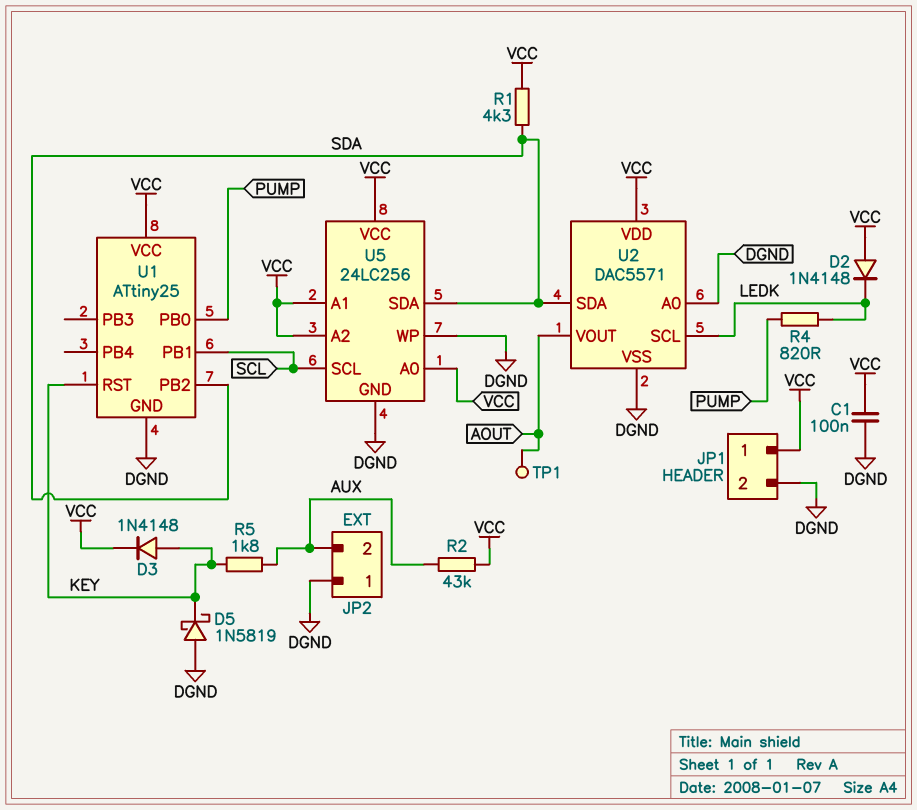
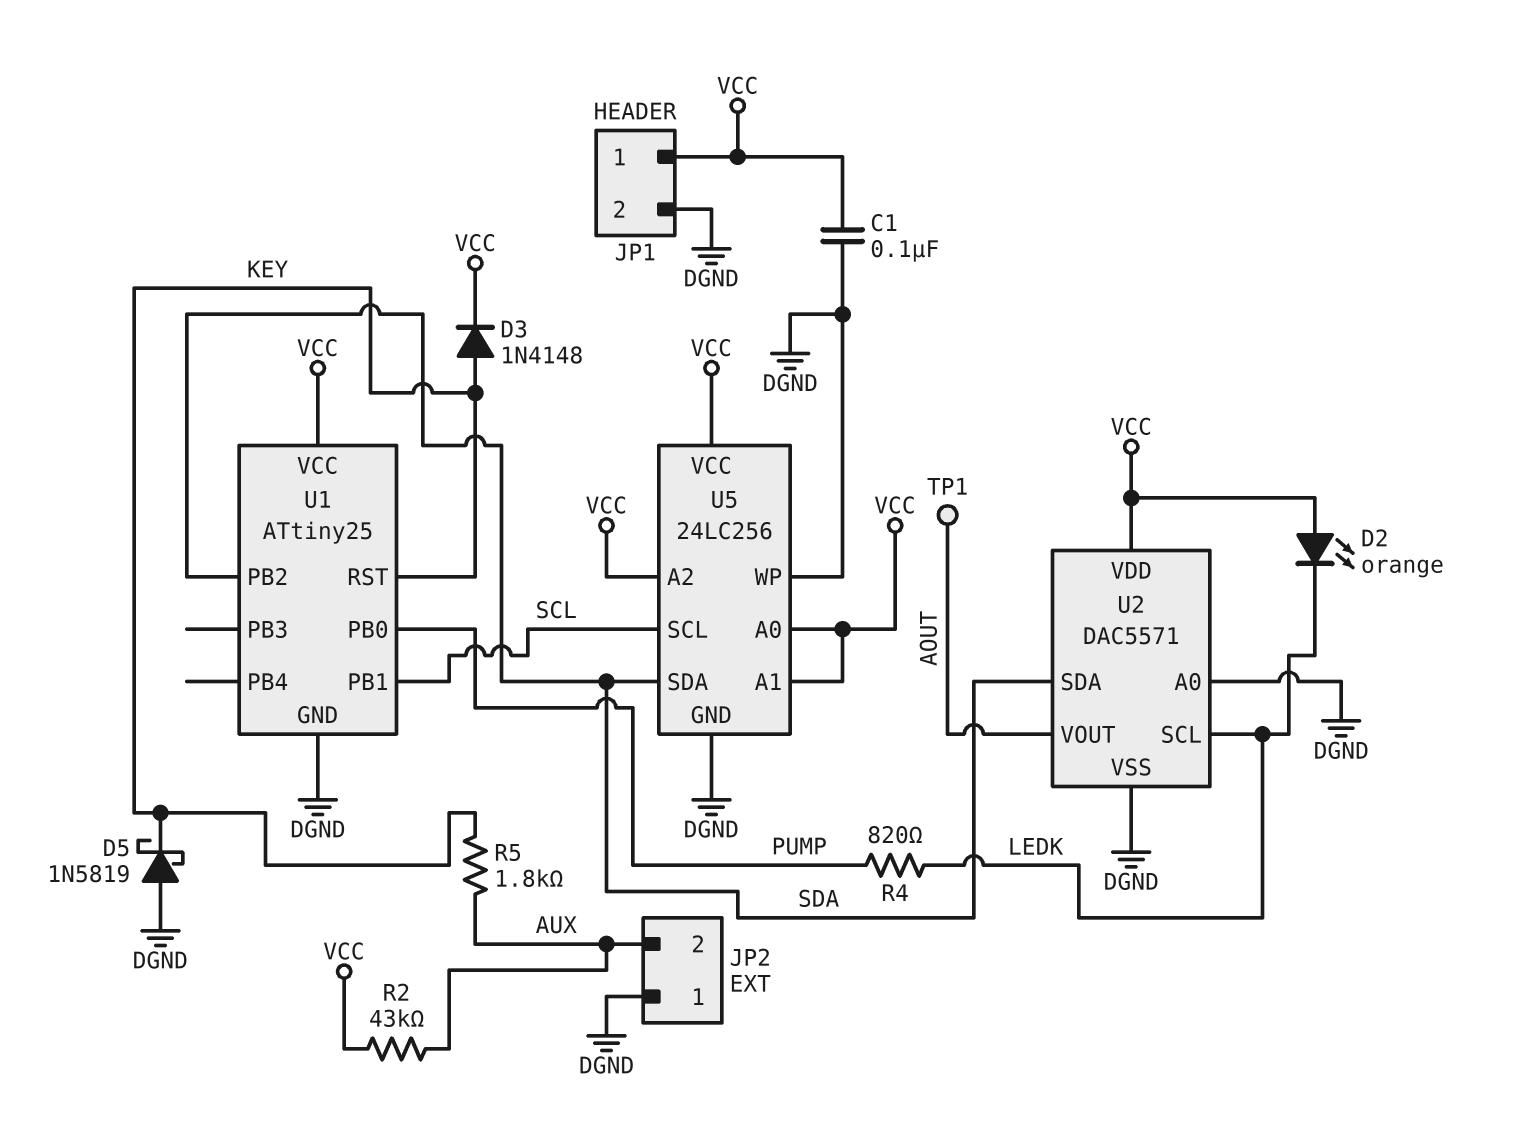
D2: diode 1N4148 (A VCC, K LEDK) -> LED orange (A VCC, K LEDK)
R1: 4.3k (SDA, VCC) -> none

